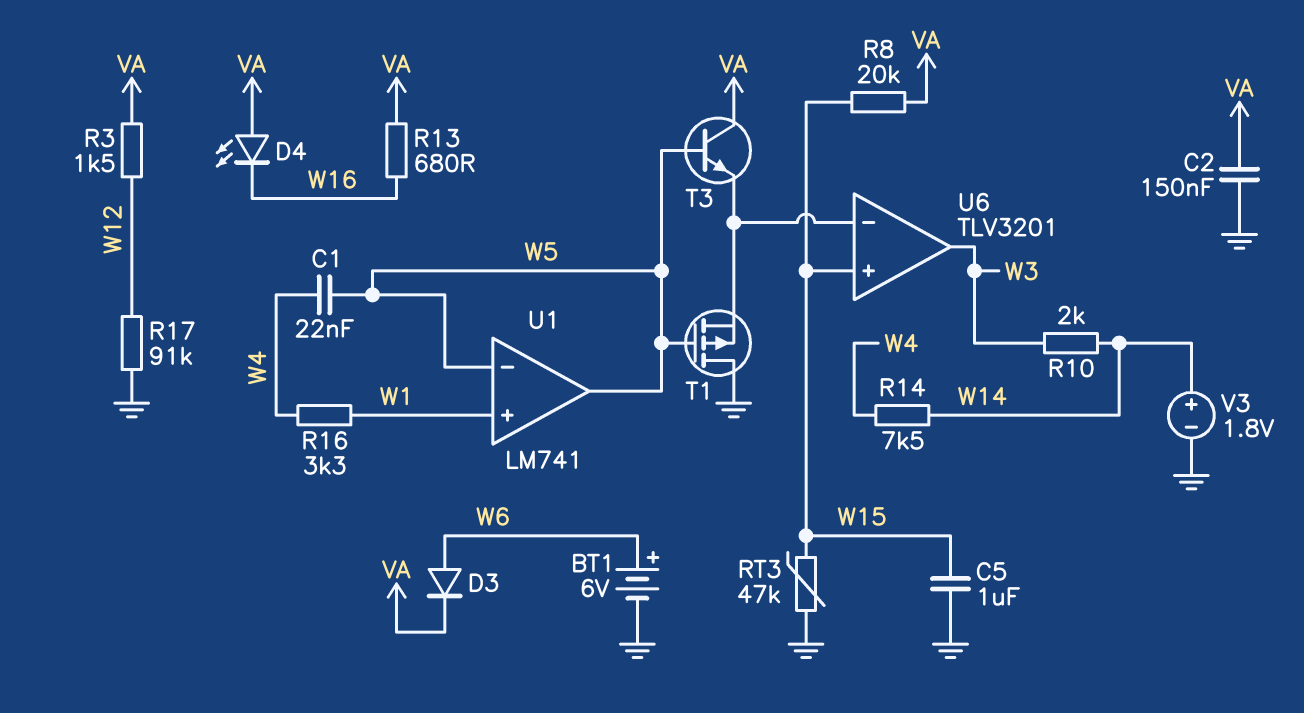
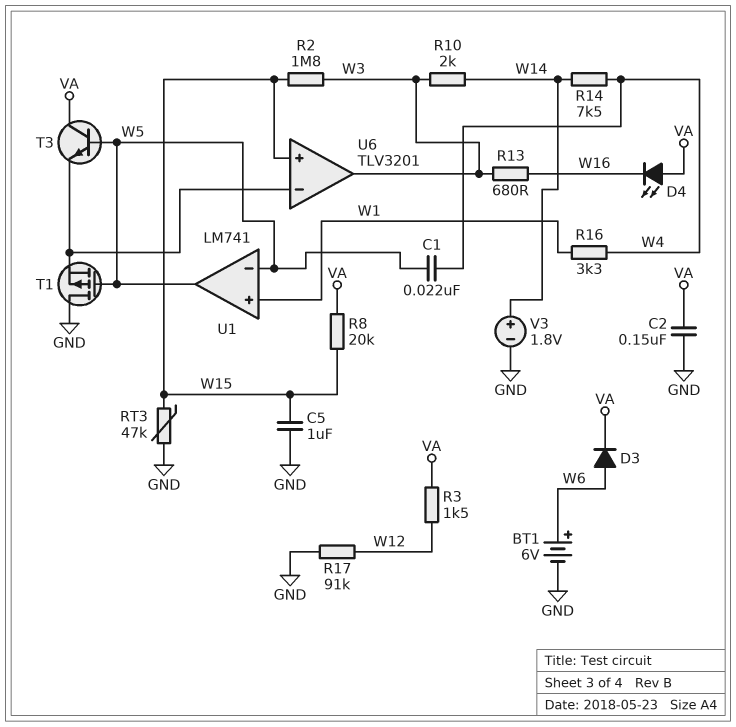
R2: none -> 1.8M (W3, W15)
R13: 680 (VA, W16) -> 680 (W3, W16)

